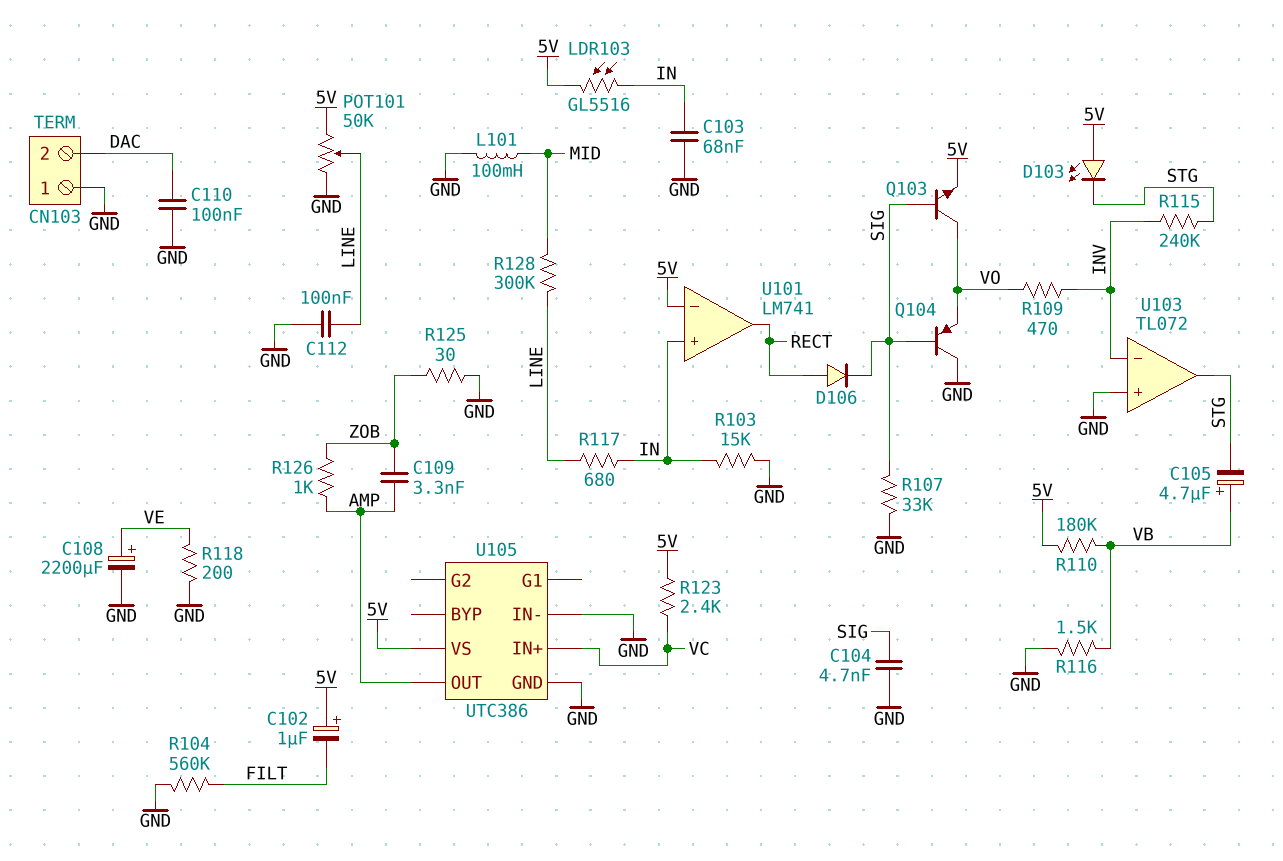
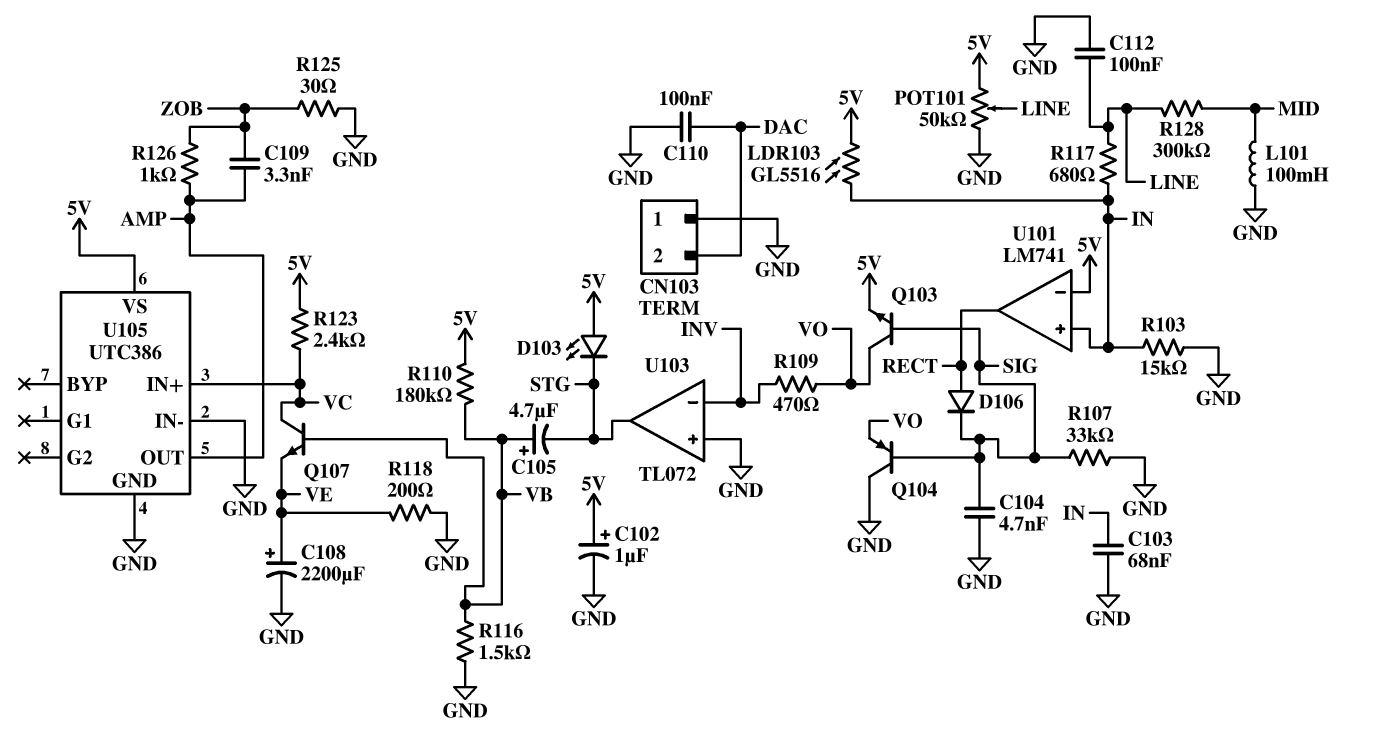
C102: 1uF (plus 5V, minus FILT) -> 1uF (plus 5V, minus GND)
Q107: none -> NPN (B VB, C VC, E VE)
R104: 560k (FILT, GND) -> none
R115: 240k (INV, STG) -> none

